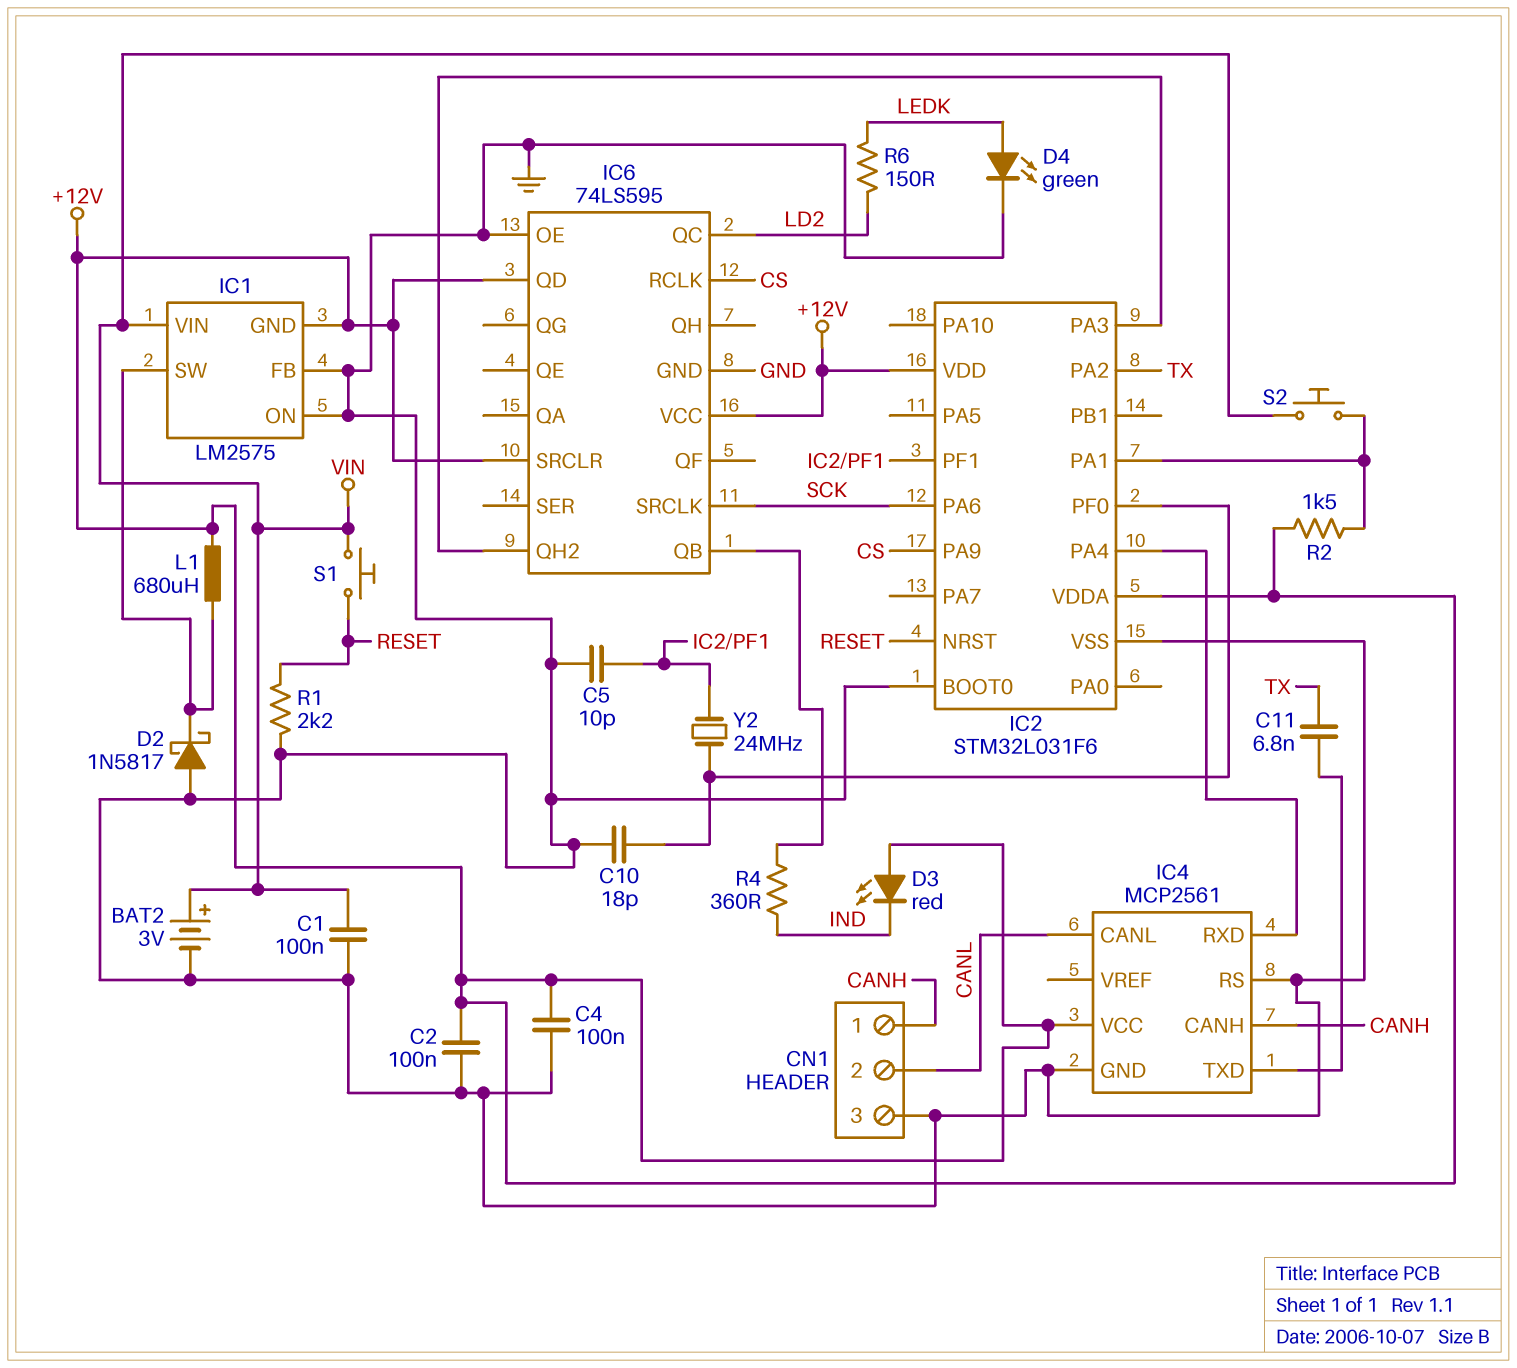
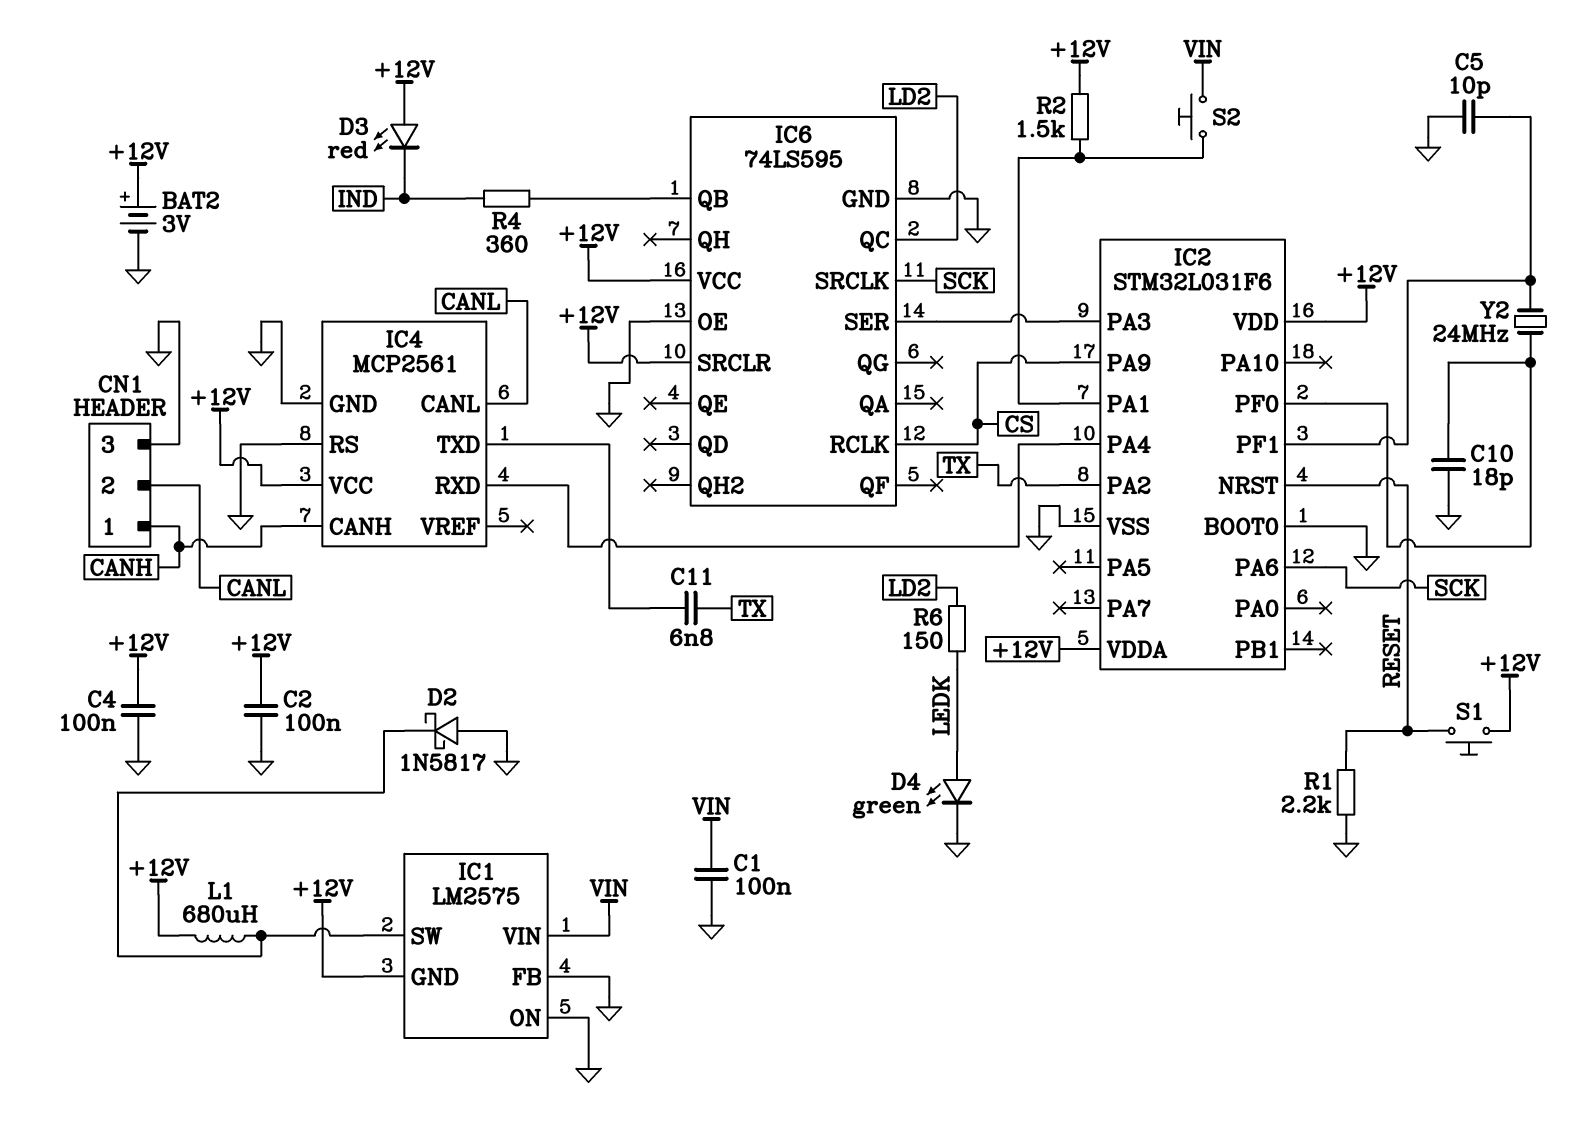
BAT2: 3V (plus VIN, minus GND) -> 3V (plus +12V, minus GND)
IC6 pin QD: +12V -> none
IC6 pin QH2: IC2/PA3 -> none
IC6 pin SER: none -> IC2/PA3
S1: button (RESET, VIN) -> button (+12V, RESET)

